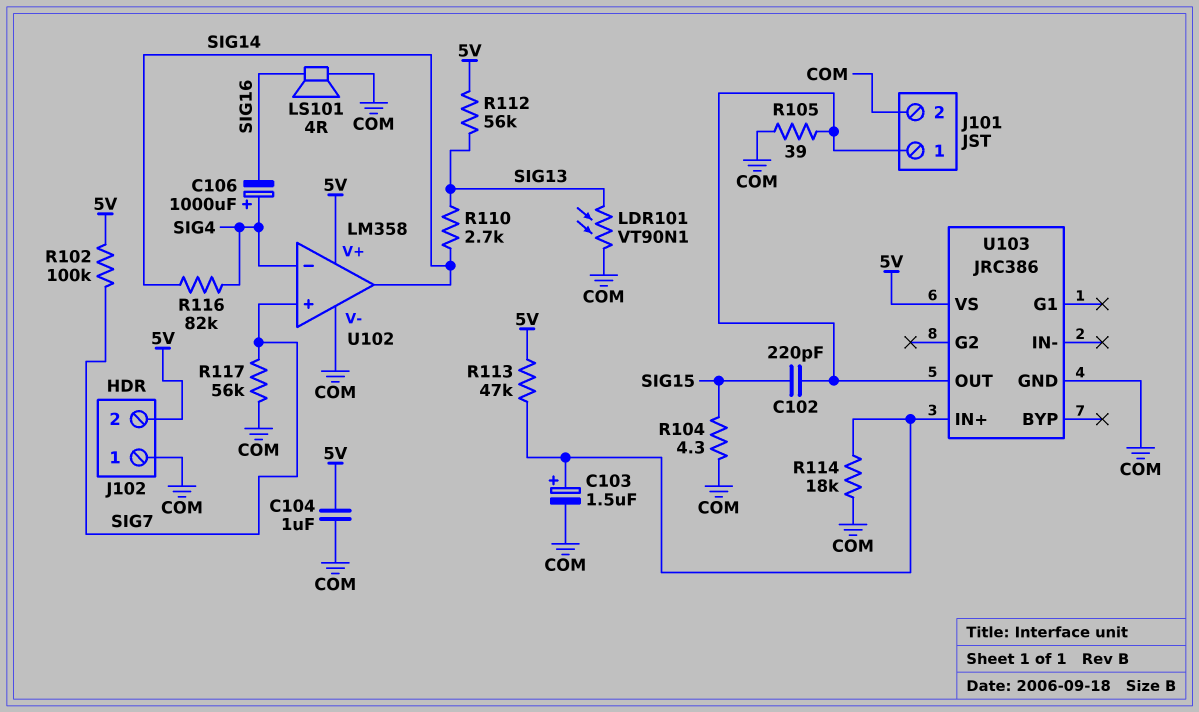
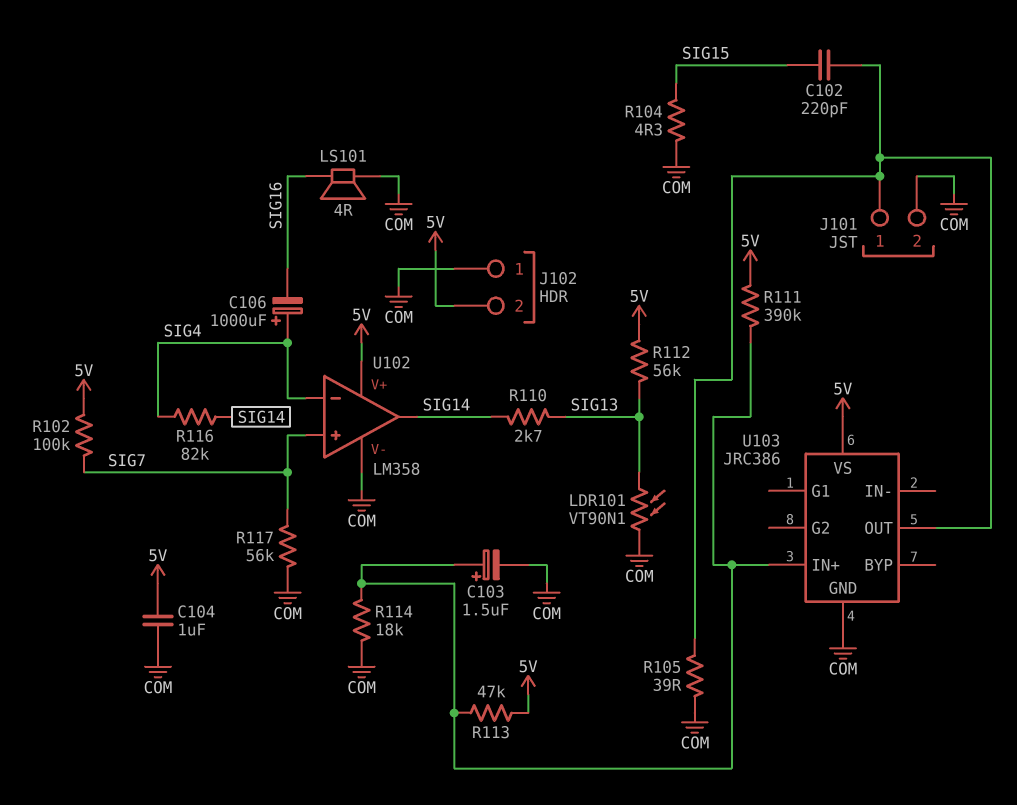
R111: none -> 390k (5V, U103/IN+)

